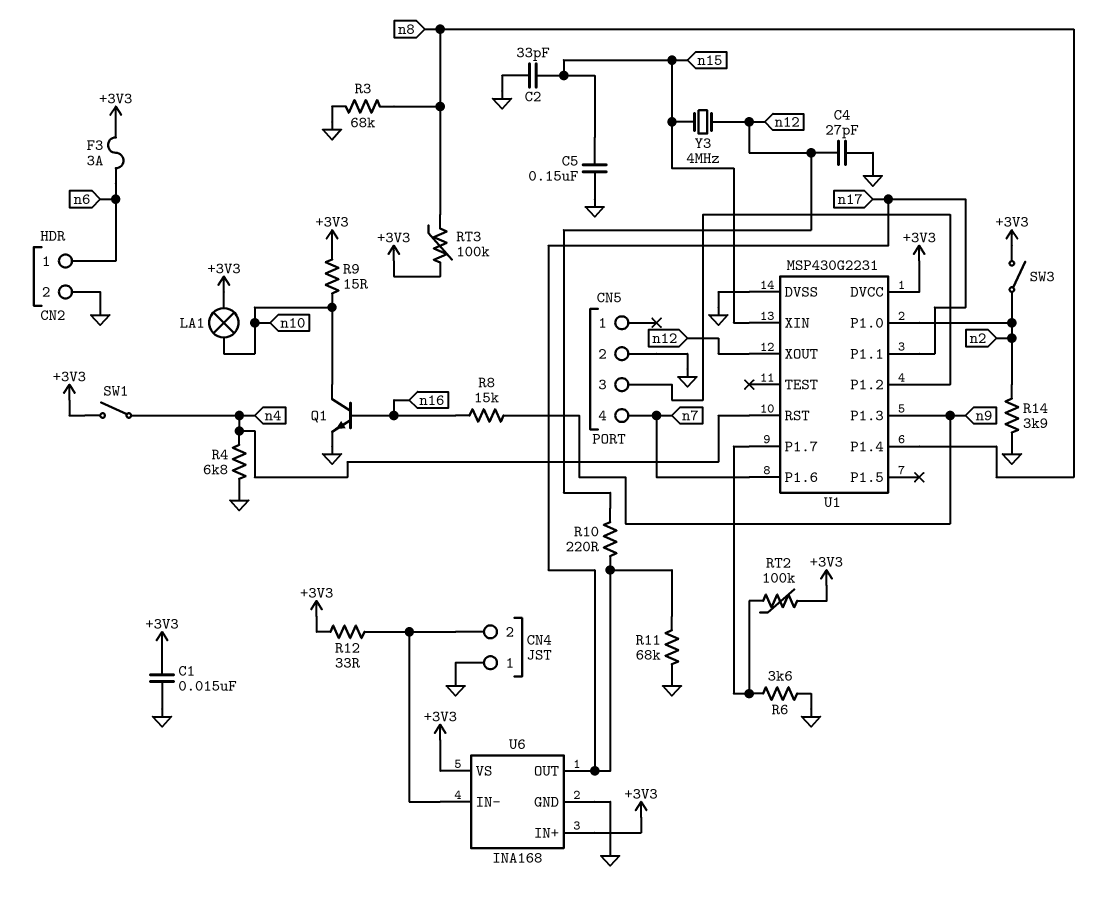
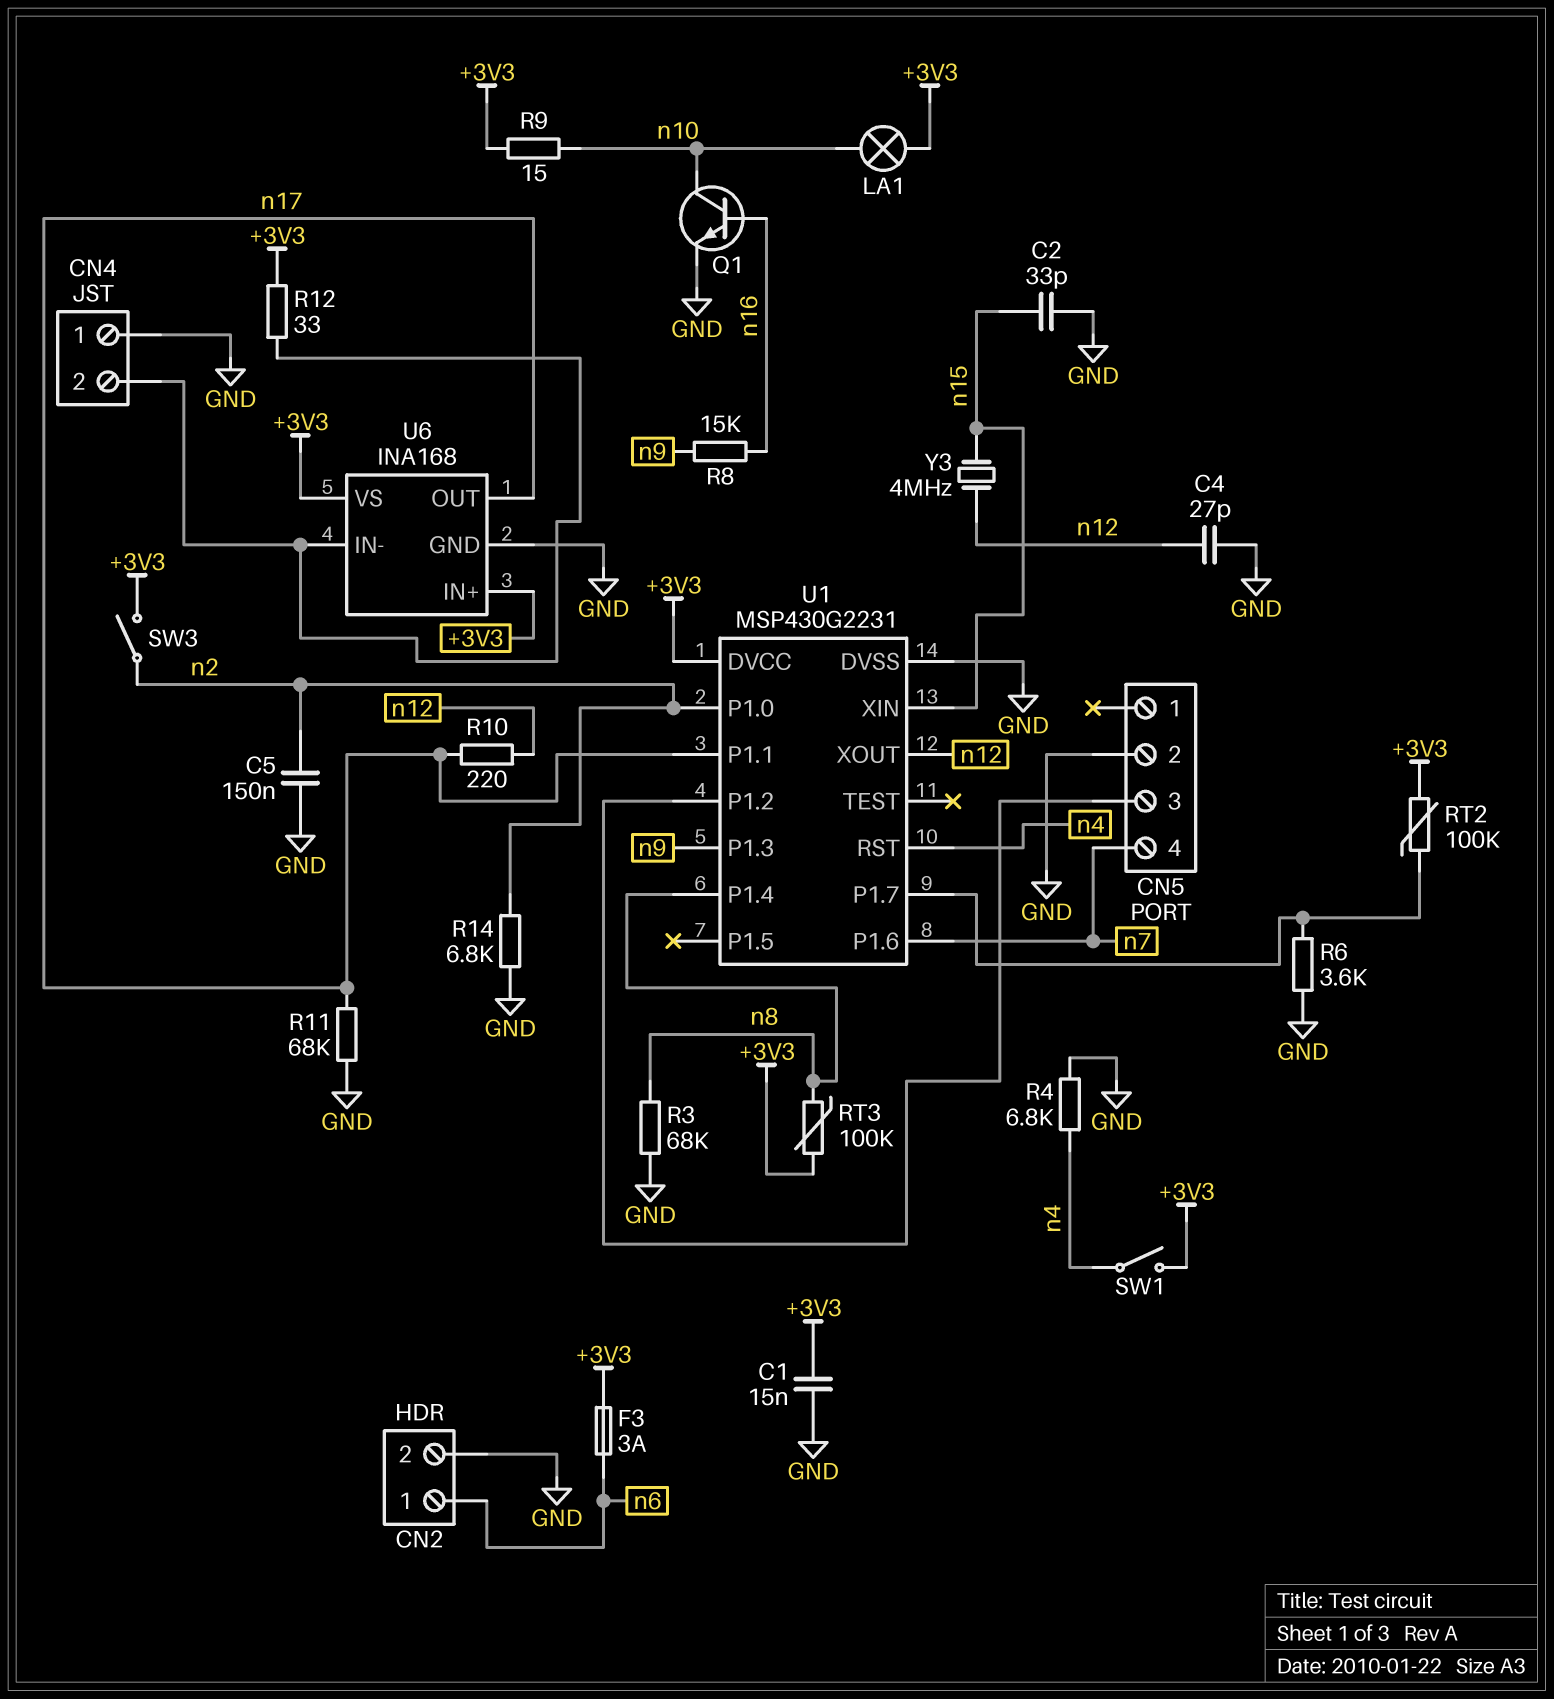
C5: 150nF (GND, n15) -> 150nF (GND, n2)
R14: 3.9k (GND, n2) -> 6.8k (GND, n2)

